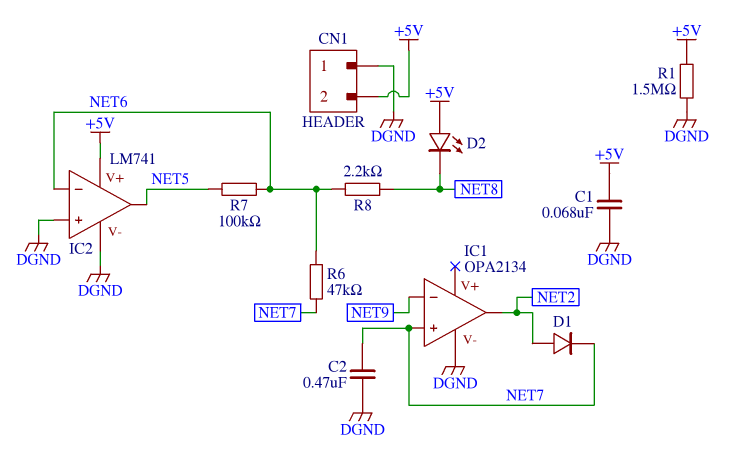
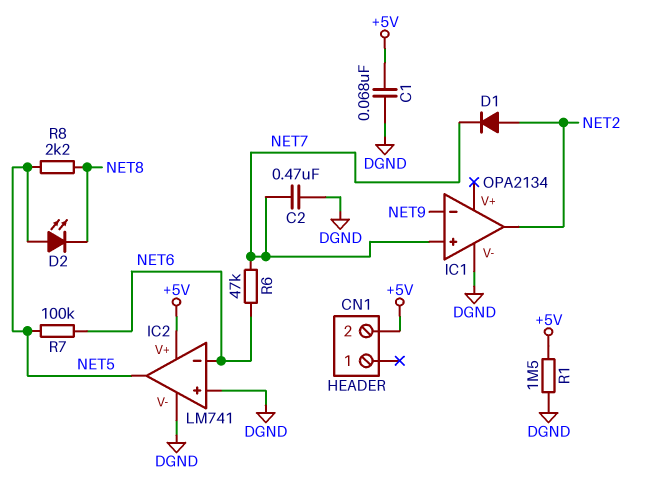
CN1 pin 1: DGND -> none
D2: LED (A +5V, K NET8) -> LED (A NET5, K NET8)
R8: 2.2k (NET6, NET8) -> 2.2k (NET5, NET8)

